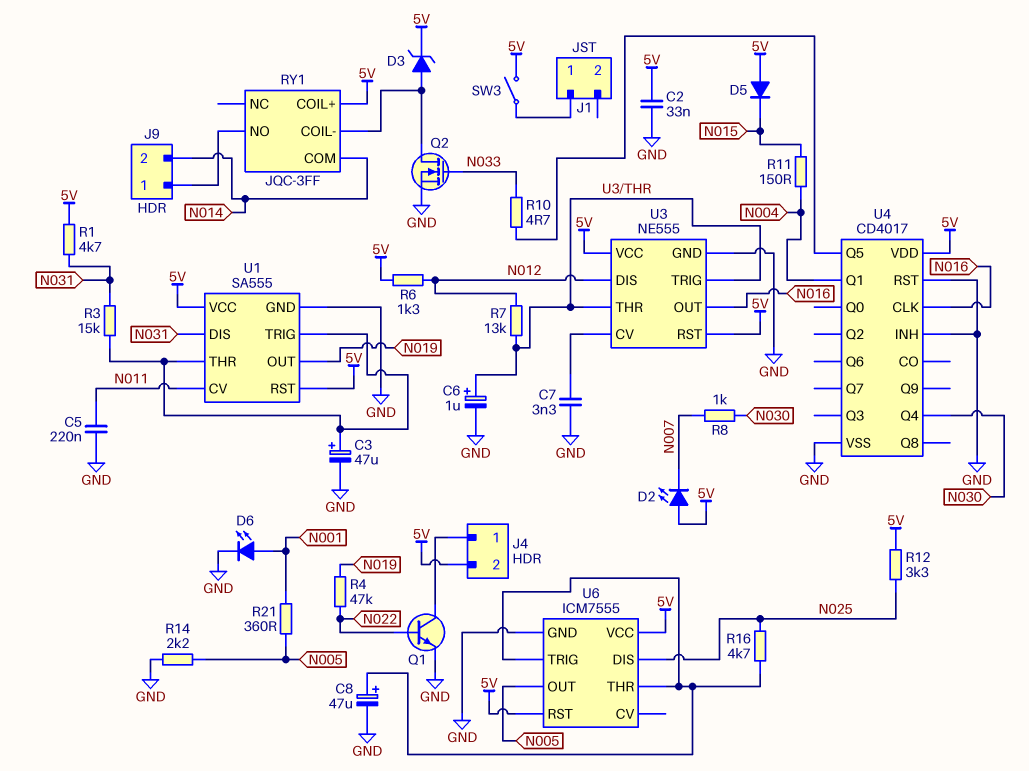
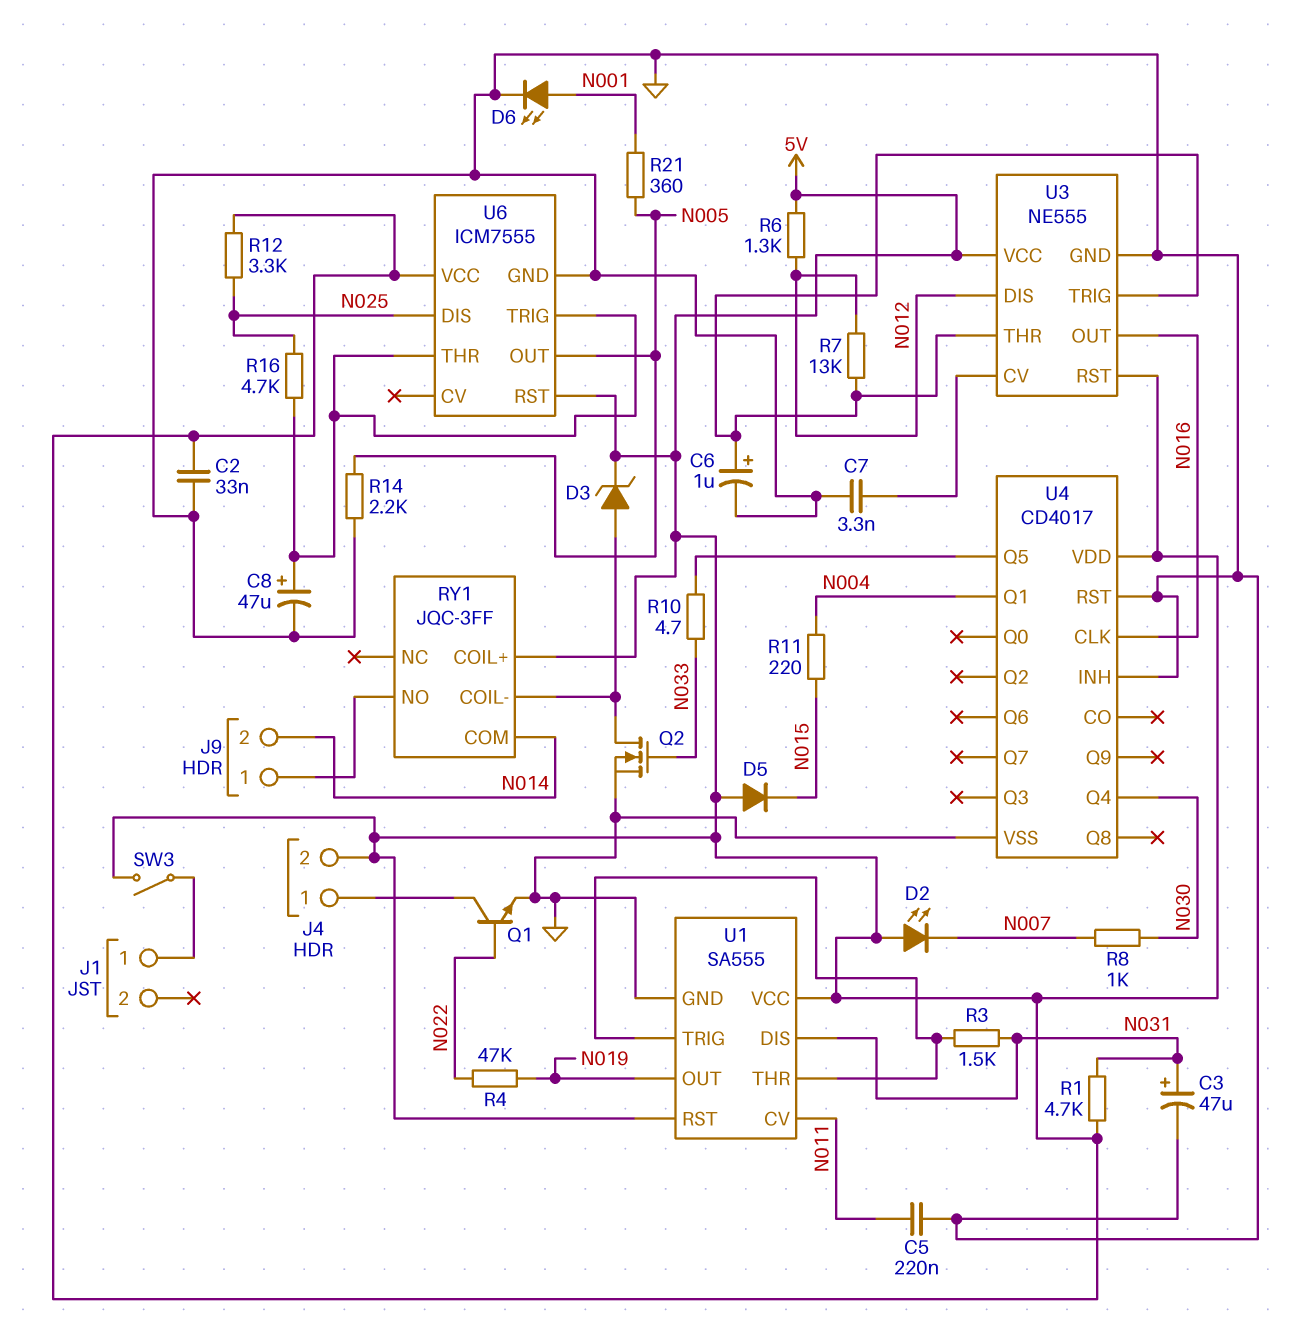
C3: 47uF (plus U1/THR, minus GND) -> 47uF (plus N031, minus GND)
R3: 15k (N031, U1/THR) -> 1.5k (N031, U1/THR)
R11: 150 (N004, N015) -> 220 (N004, N015)

